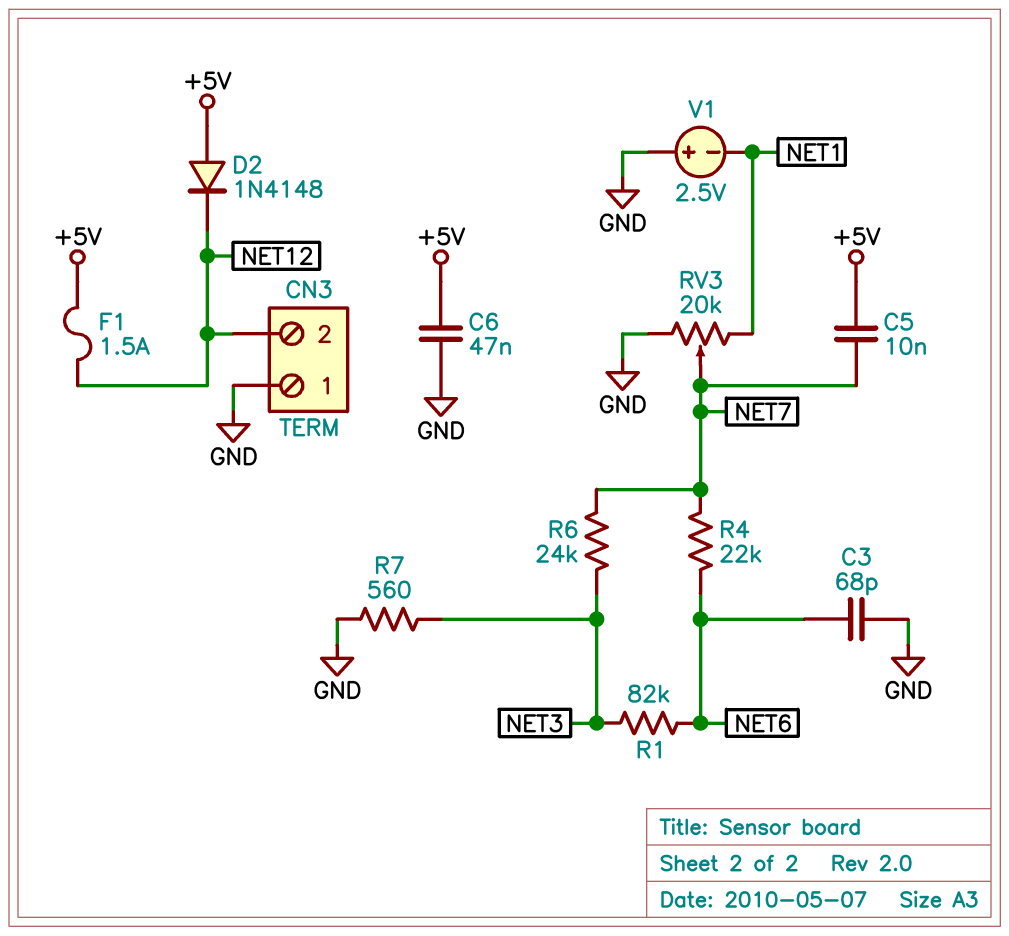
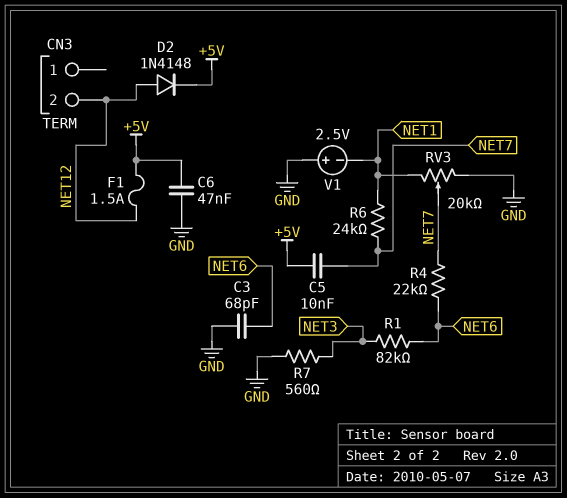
CN3 pin 1: GND -> none
D2: diode 1N4148 (A +5V, K NET12) -> diode 1N4148 (A NET12, K +5V)
R6: 24k (NET3, NET7) -> 24k (NET1, NET7)

